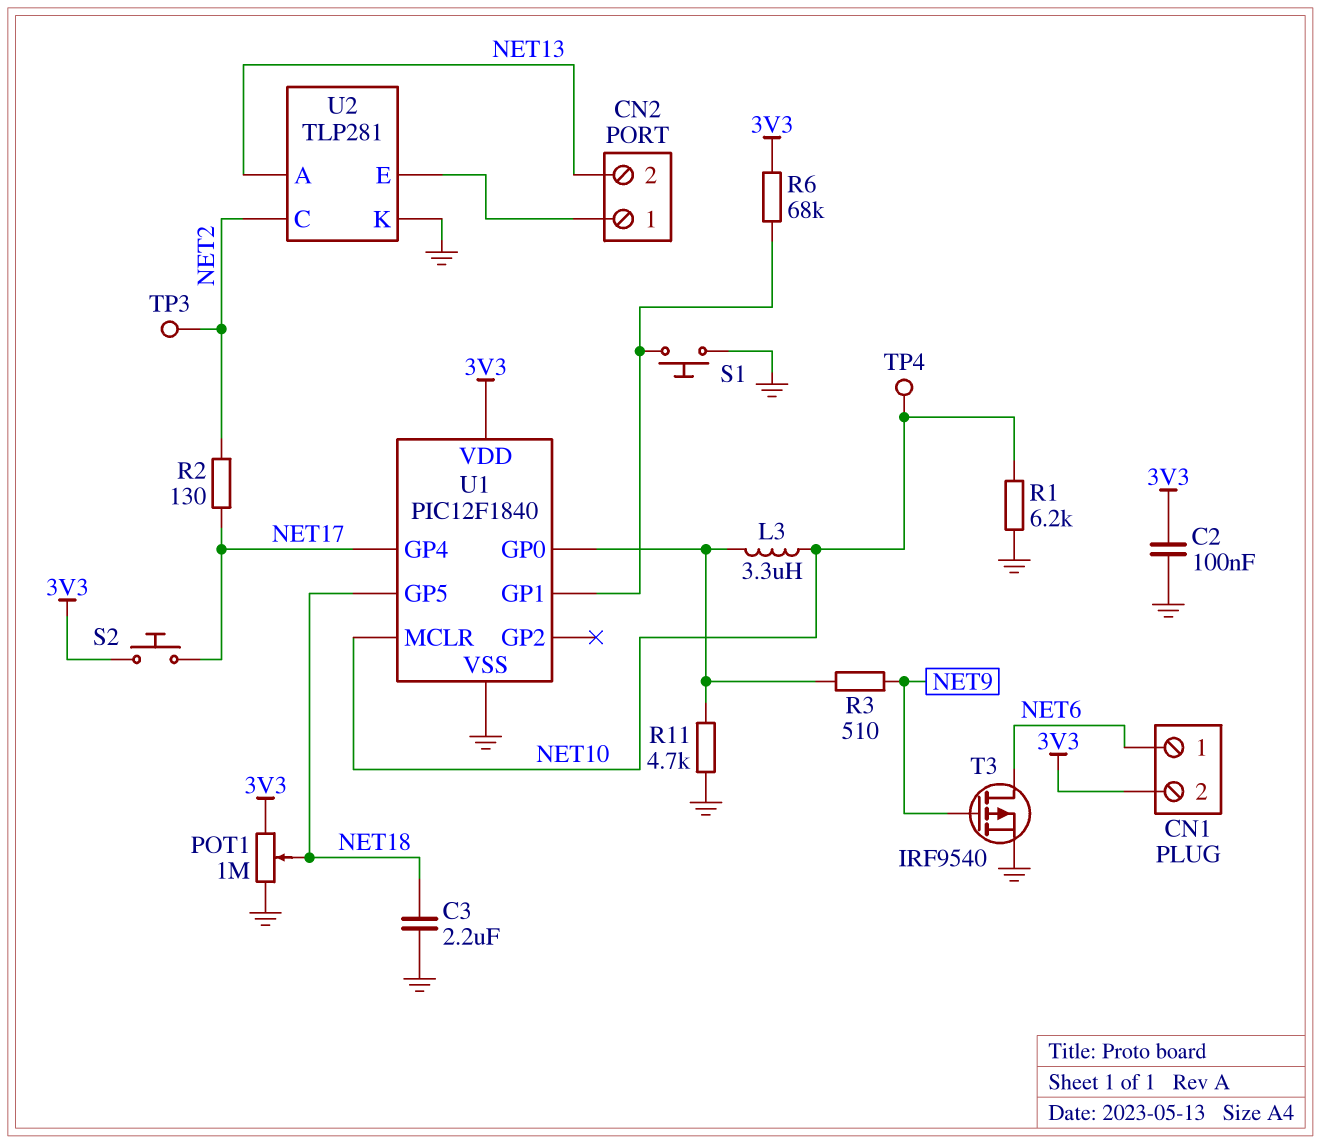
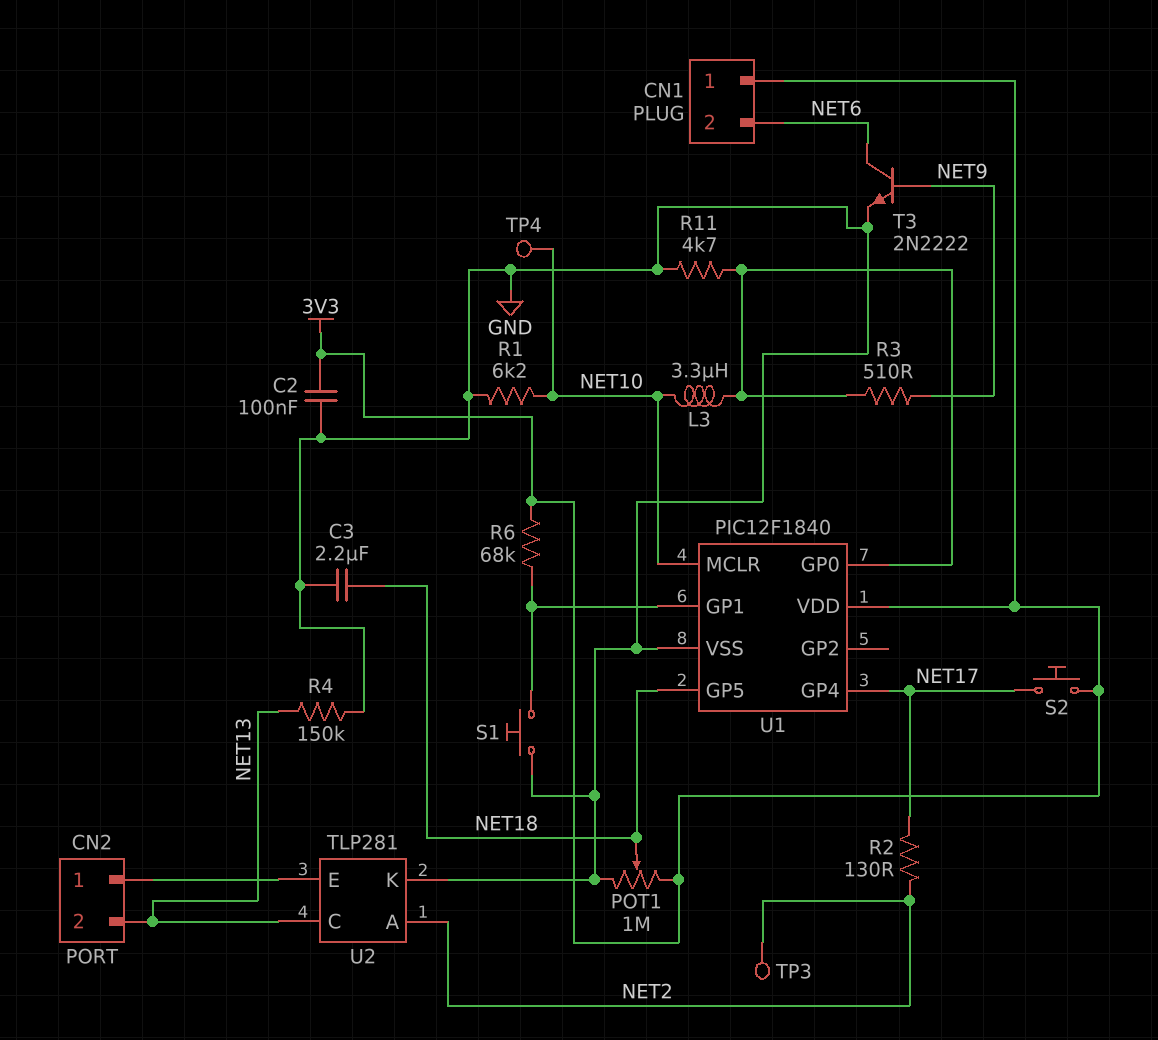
CN1 pin 1: NET6 -> 3V3
CN1 pin 2: 3V3 -> NET6
R4: none -> 150k (GND, NET13)
T3: PMOS IRF9540 (G NET9, D NET6, S GND) -> NPN 2N2222 (B NET9, C NET6, E GND)
U2 pin A: NET13 -> NET2
U2 pin C: NET2 -> NET13

